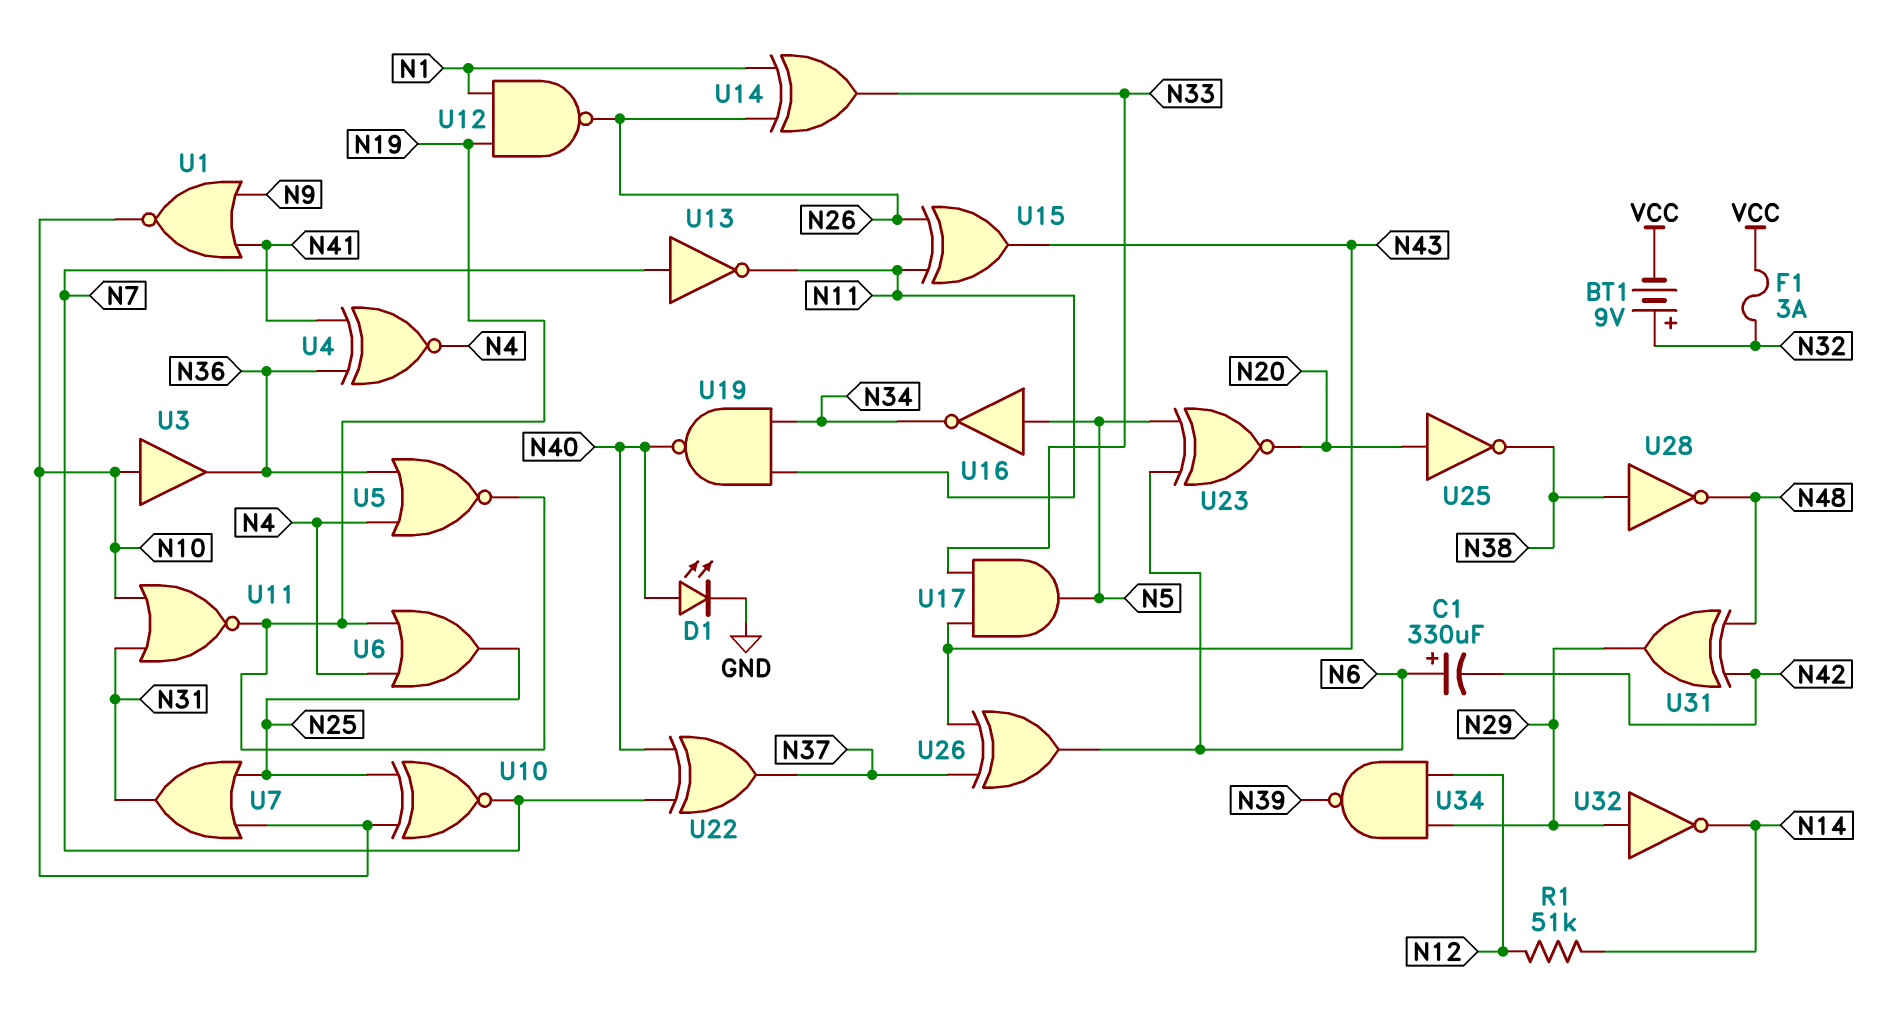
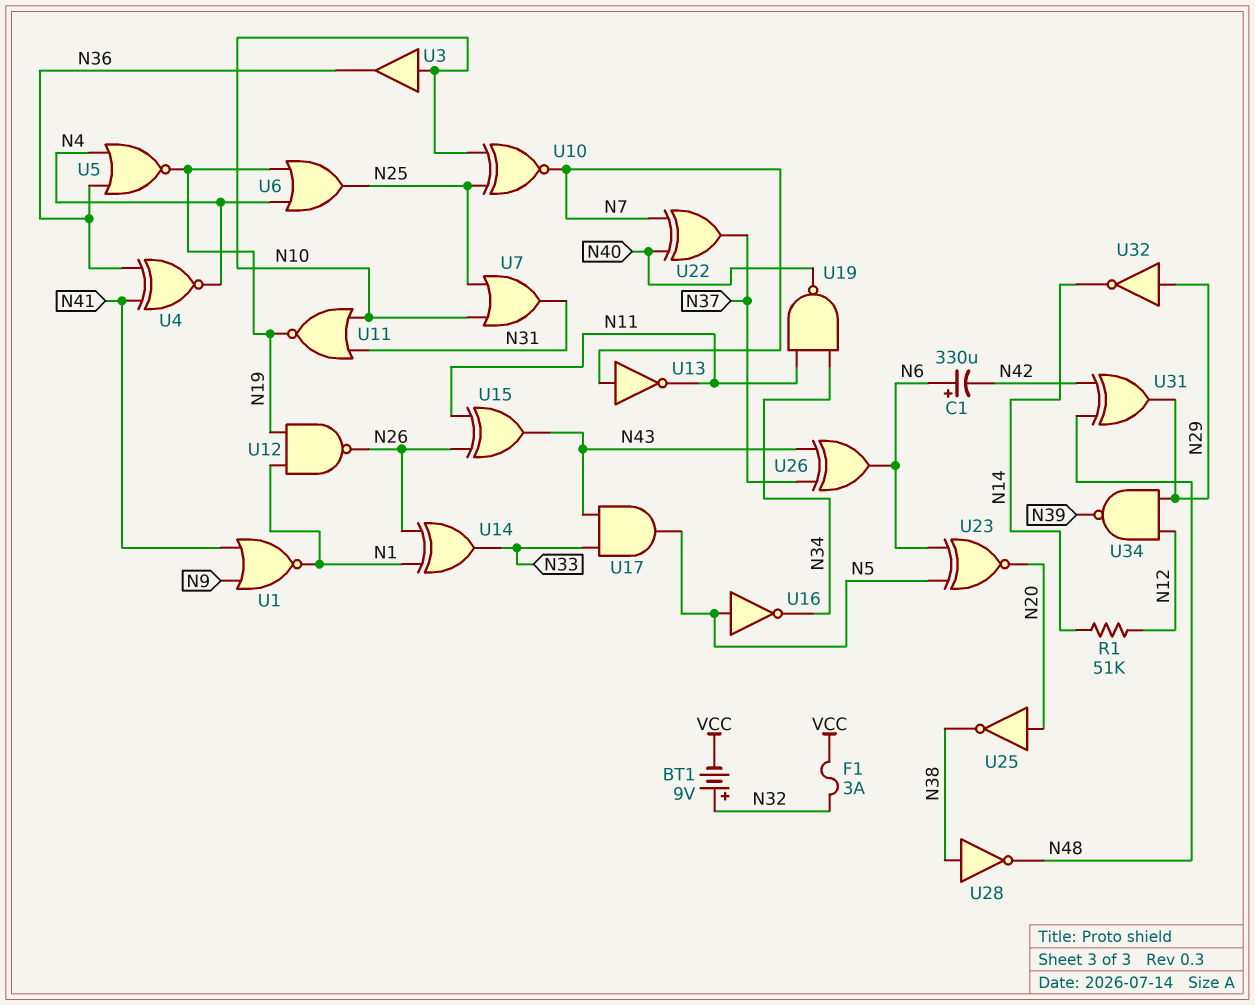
D1: LED (A N40, K GND) -> none
U1: NOR (in N9, in N41, out N10) -> NOR (in N9, in N41, out N1)

